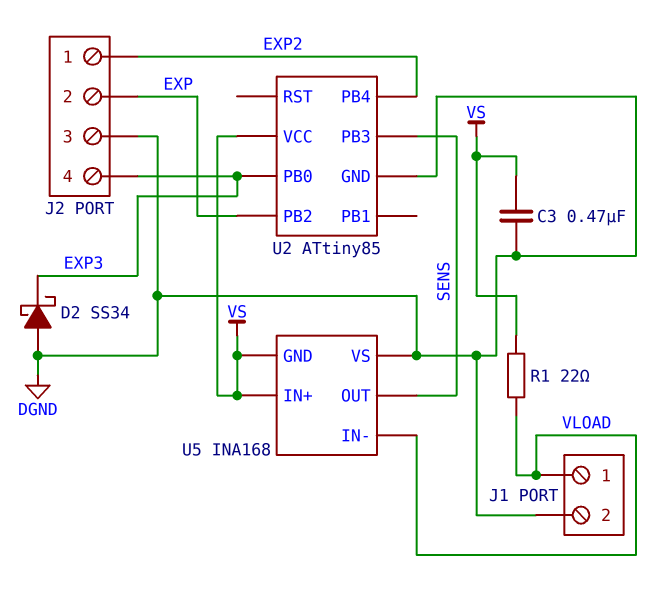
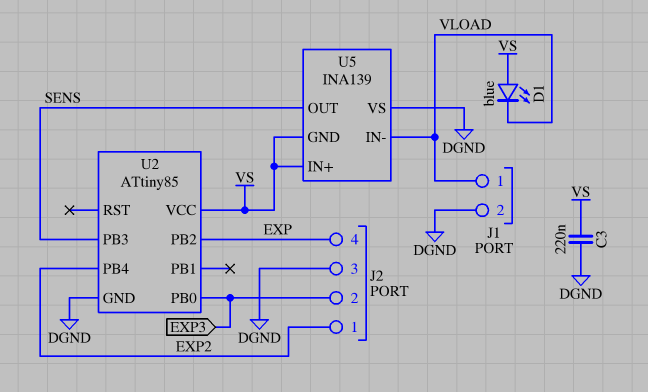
C3: 470nF (DGND, VS) -> 220nF (DGND, VS)
D1: none -> LED blue (A VS, K VLOAD)
D2: schottky SS34 (A DGND, K EXP3) -> none
J2 pin 2: EXP -> EXP3
J2 pin 4: EXP3 -> EXP
R1: 22 (VLOAD, VS) -> none
U5: INA168 -> INA139

